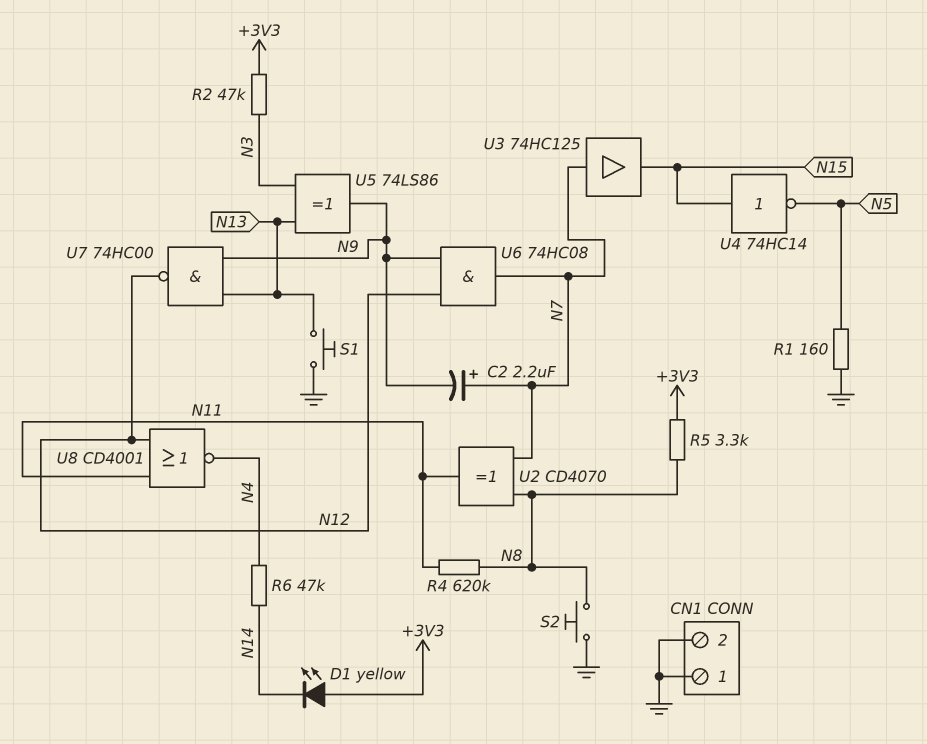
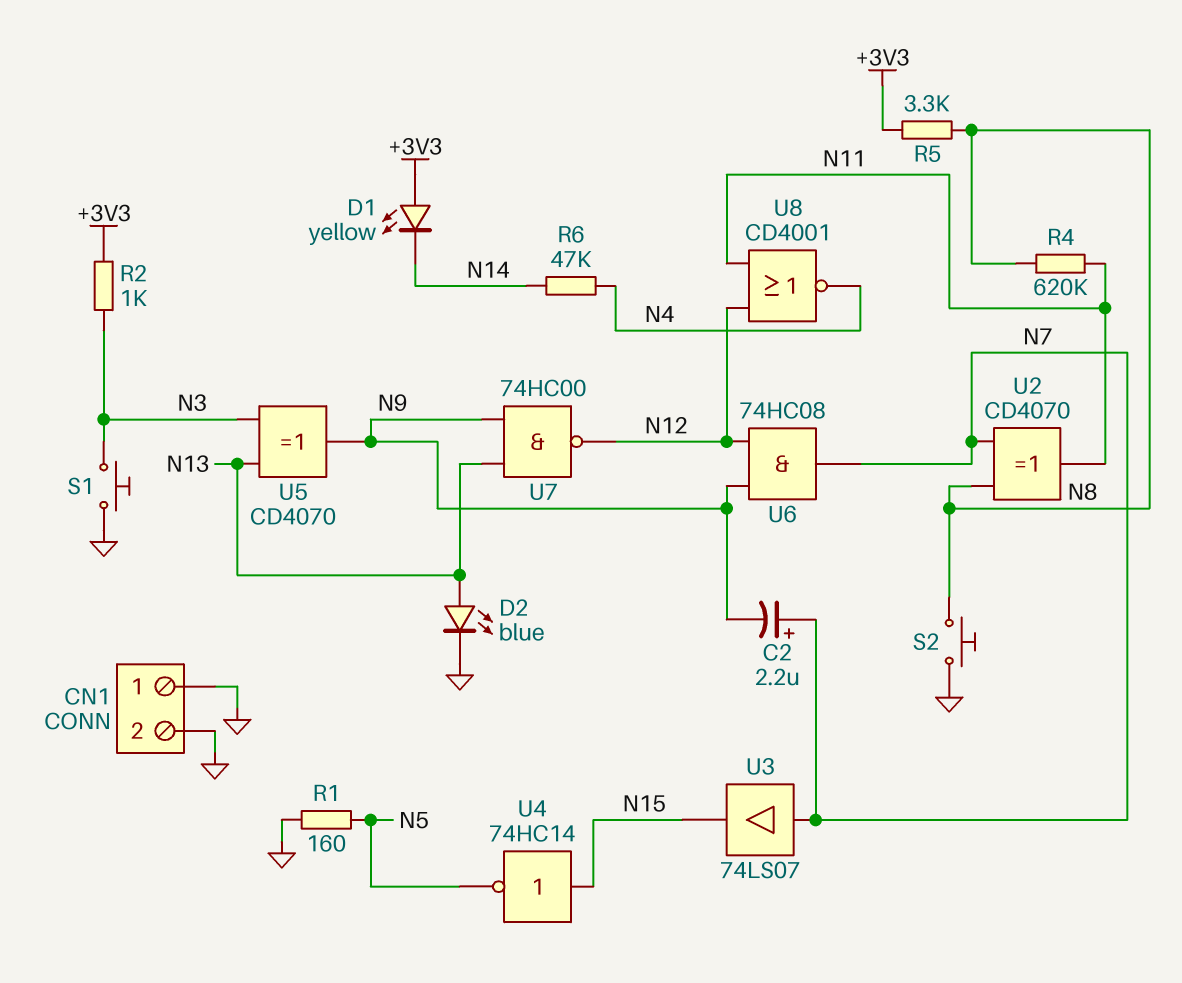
D2: none -> LED blue (A N13, K GND)
R2: 47k (+3V3, N3) -> 1k (+3V3, N3)
S1: button (GND, N13) -> button (GND, N3)
U3: buffer 74HC125 (in N7, out N15) -> buffer 74LS07 (in N7, out N15)
U5: XOR 74LS86 (in N3, in N13, out N9) -> XOR CD4070 (in N3, in N13, out N9)

